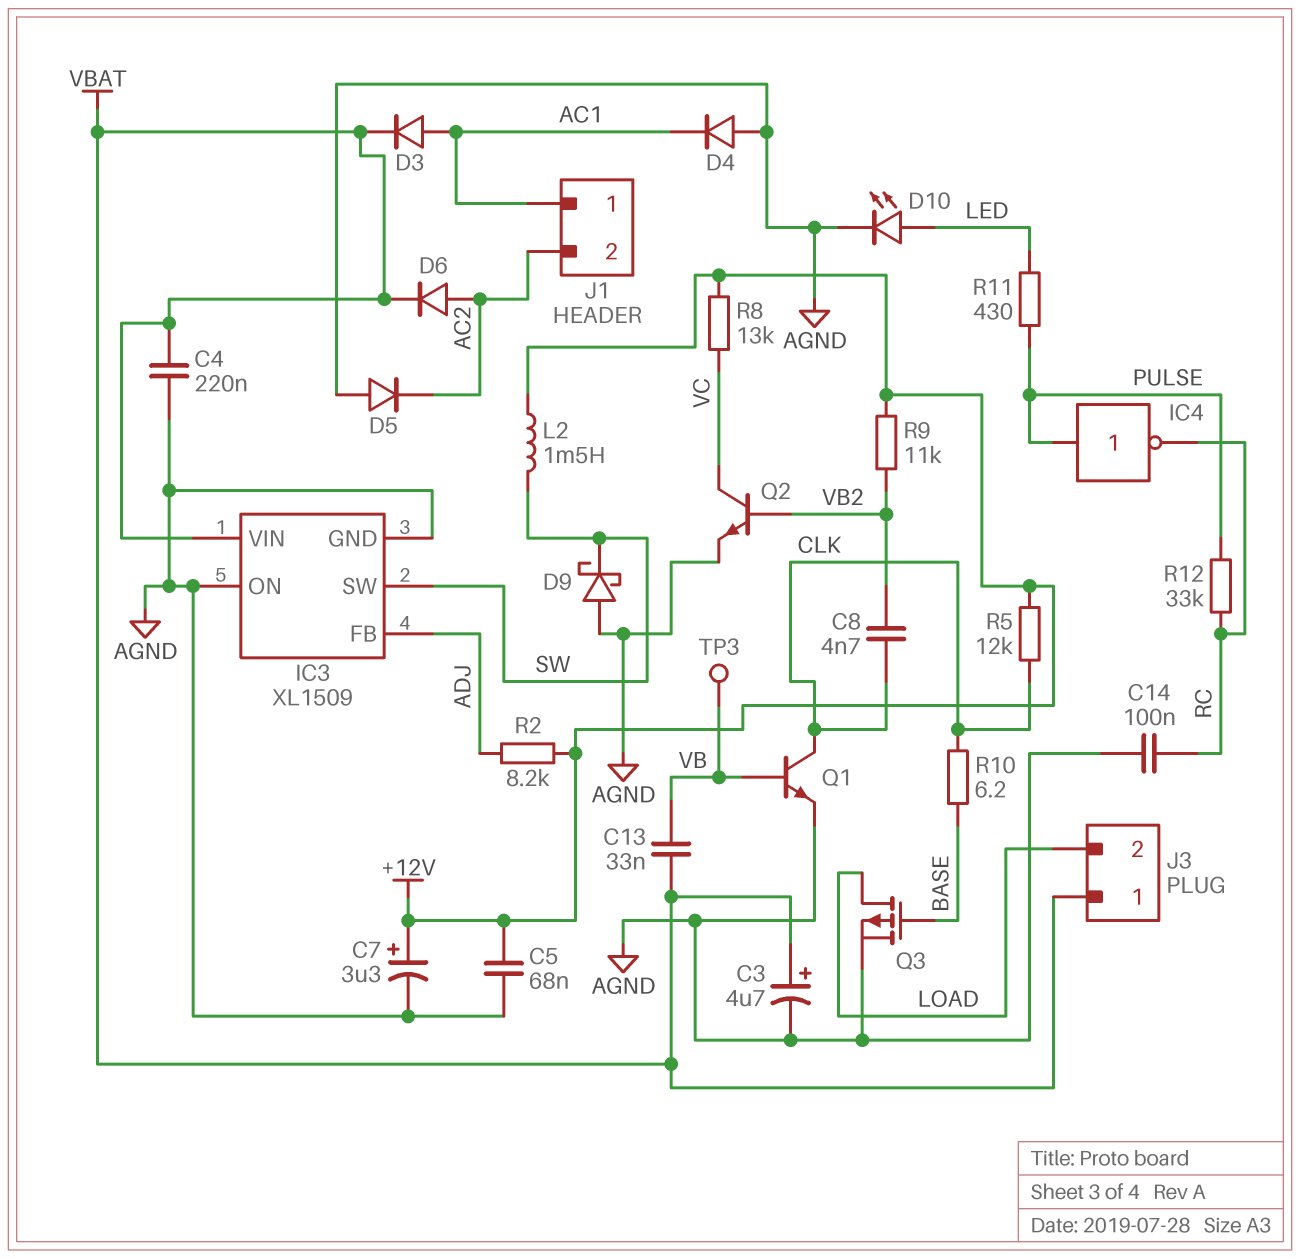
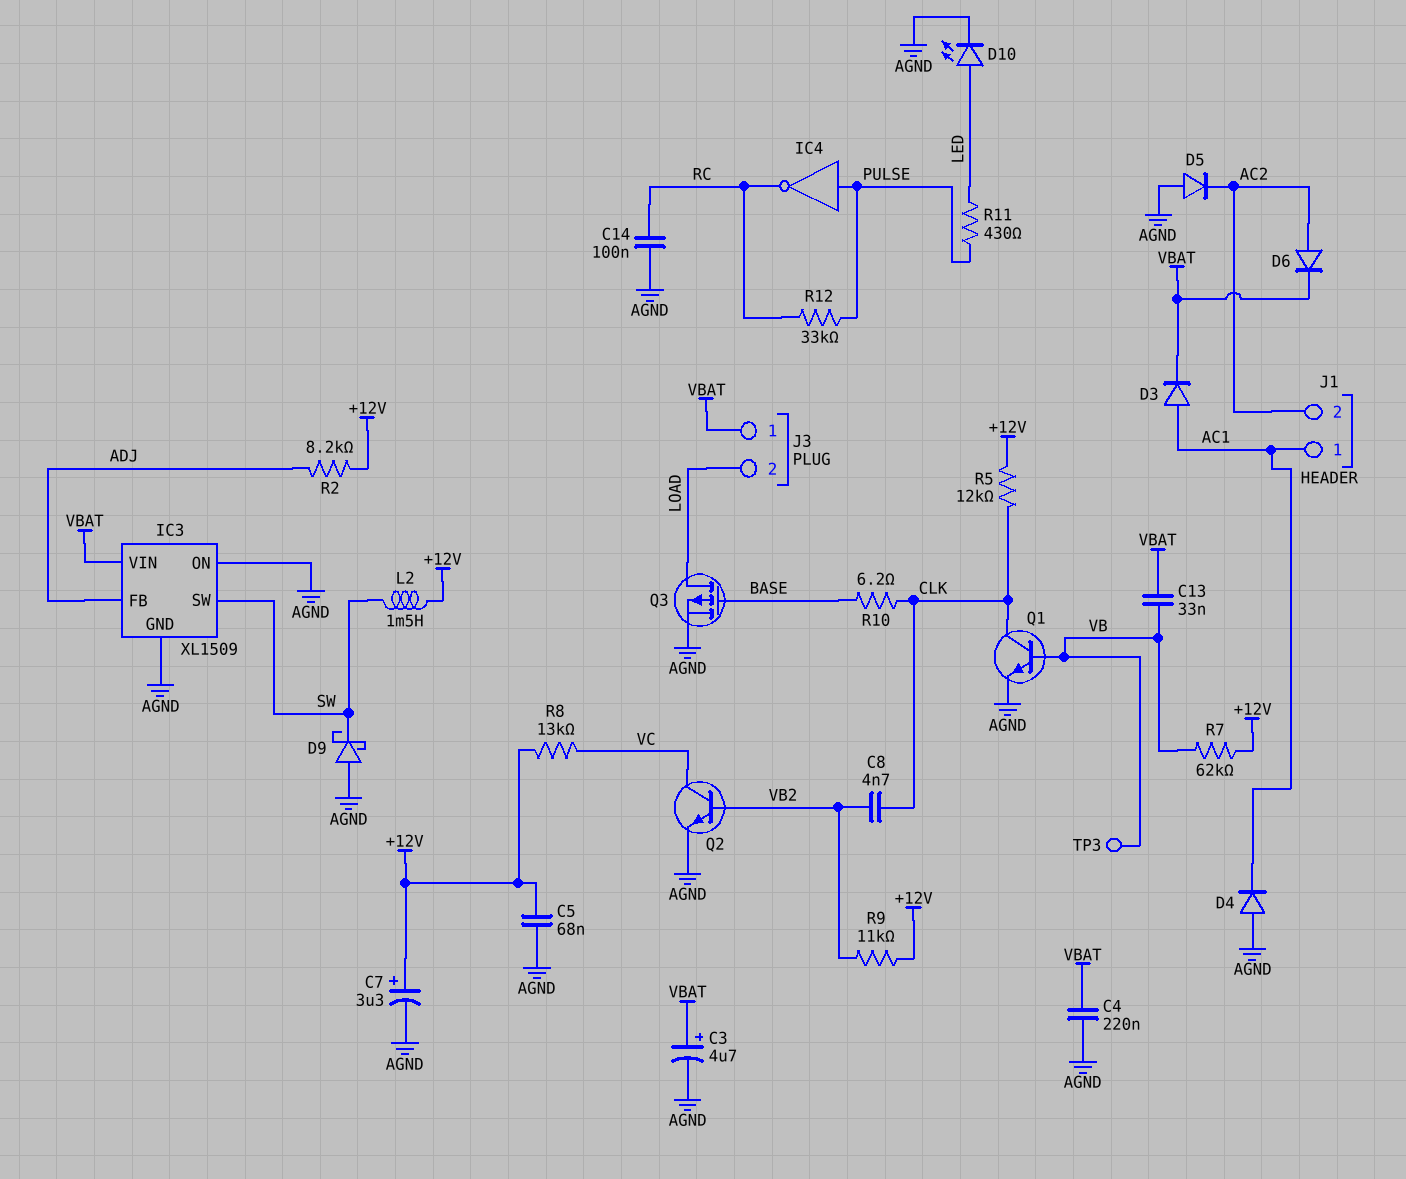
R7: none -> 62k (+12V, VB)

